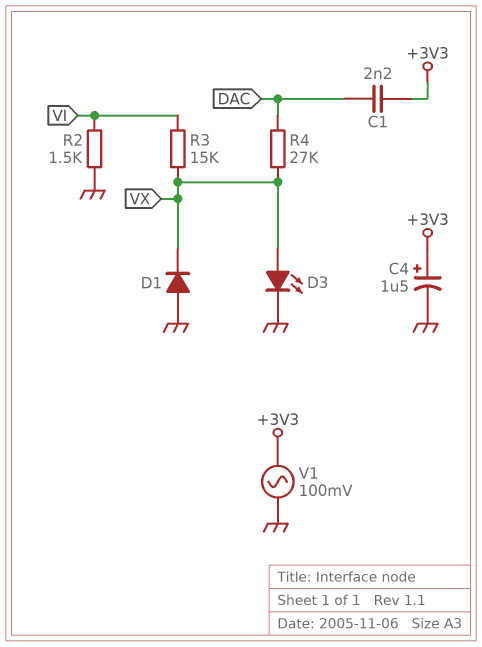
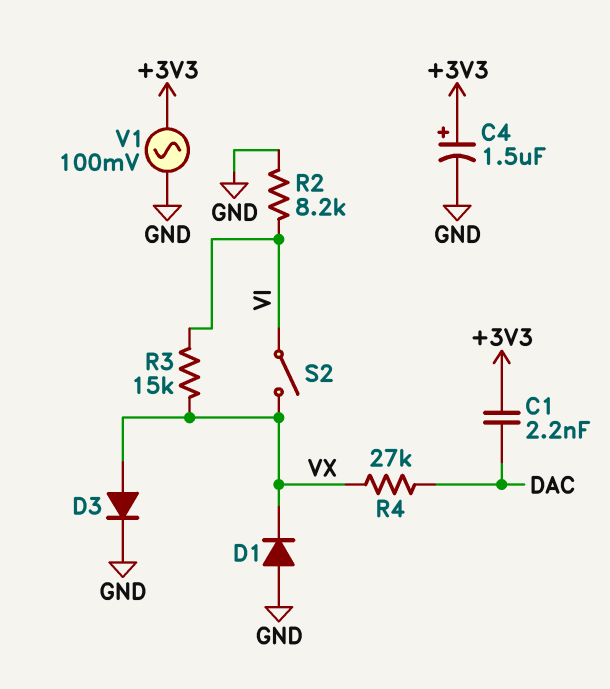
D3: LED (A VX, K GND) -> diode (A VX, K GND)
R2: 1.5k (GND, VI) -> 8.2k (GND, VI)
S2: none -> switch (VI, VX)

